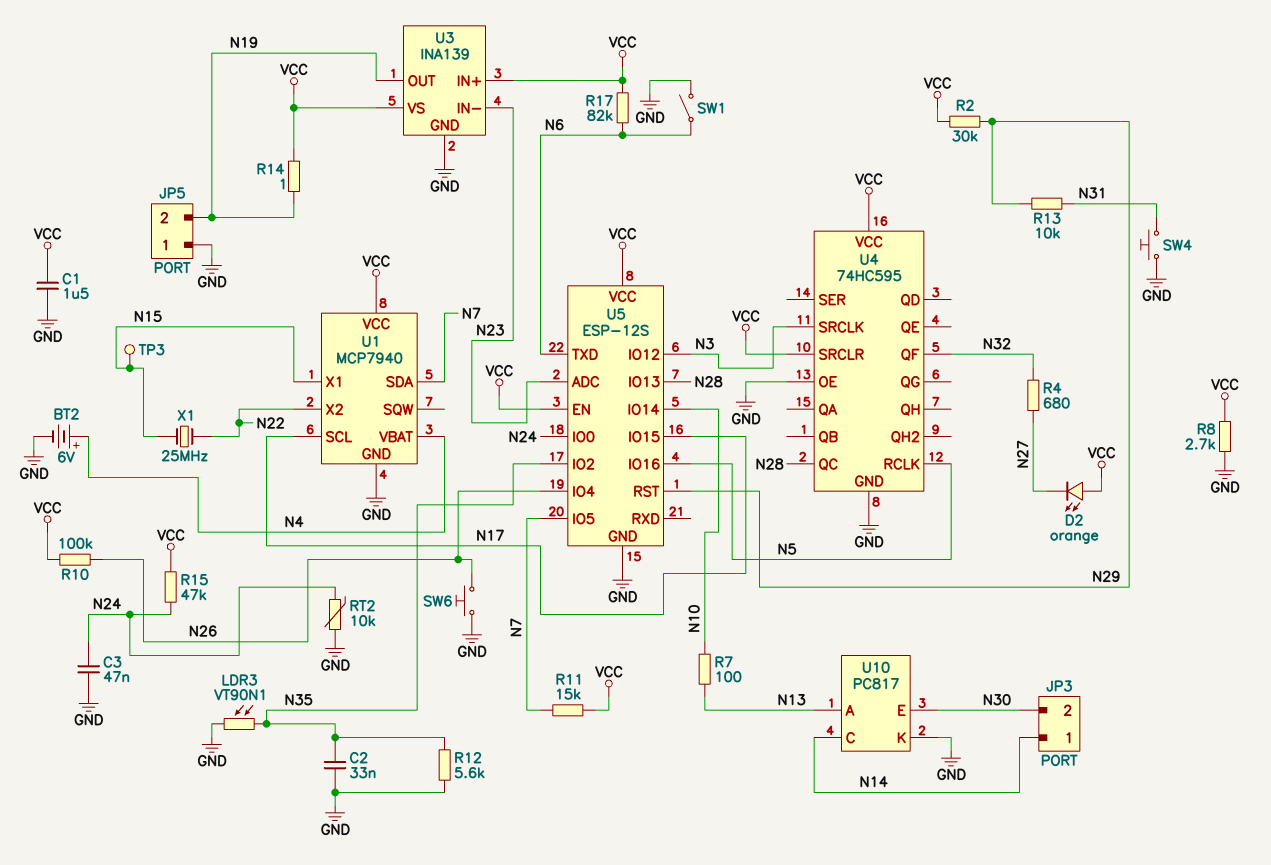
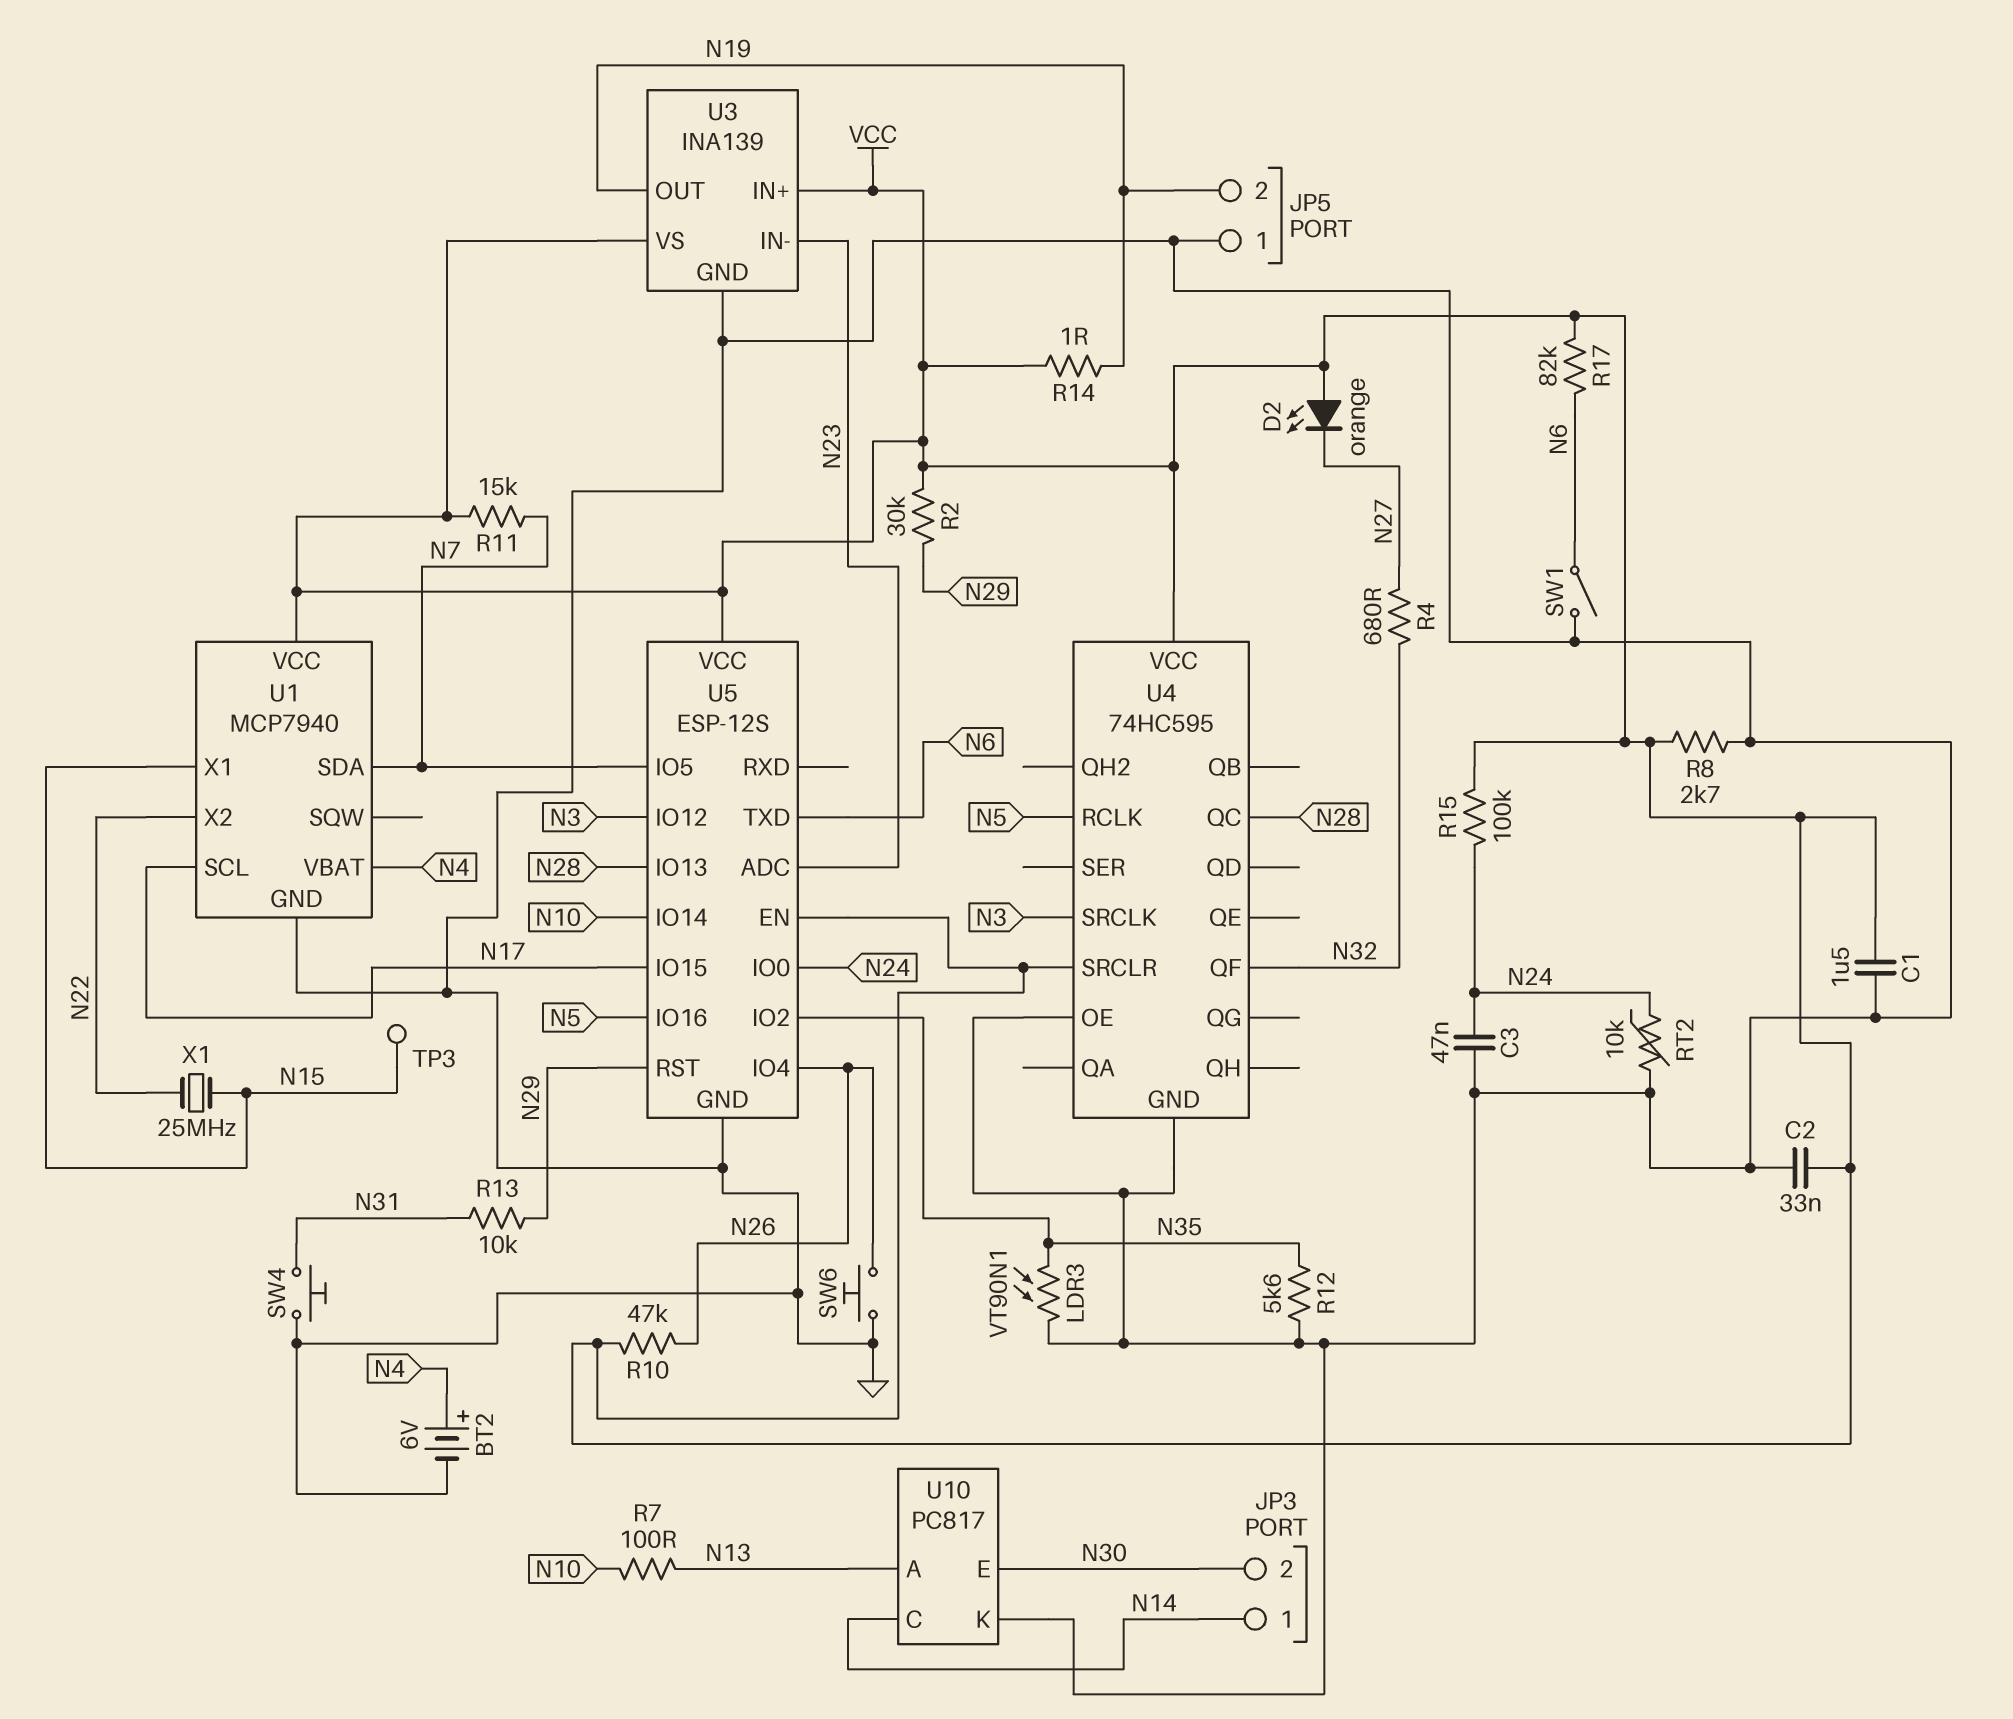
C2: 33nF (GND, N35) -> 33nF (GND, VCC)
R10: 100k (N26, VCC) -> 47k (N26, VCC)
R15: 47k (N24, VCC) -> 100k (N24, VCC)

